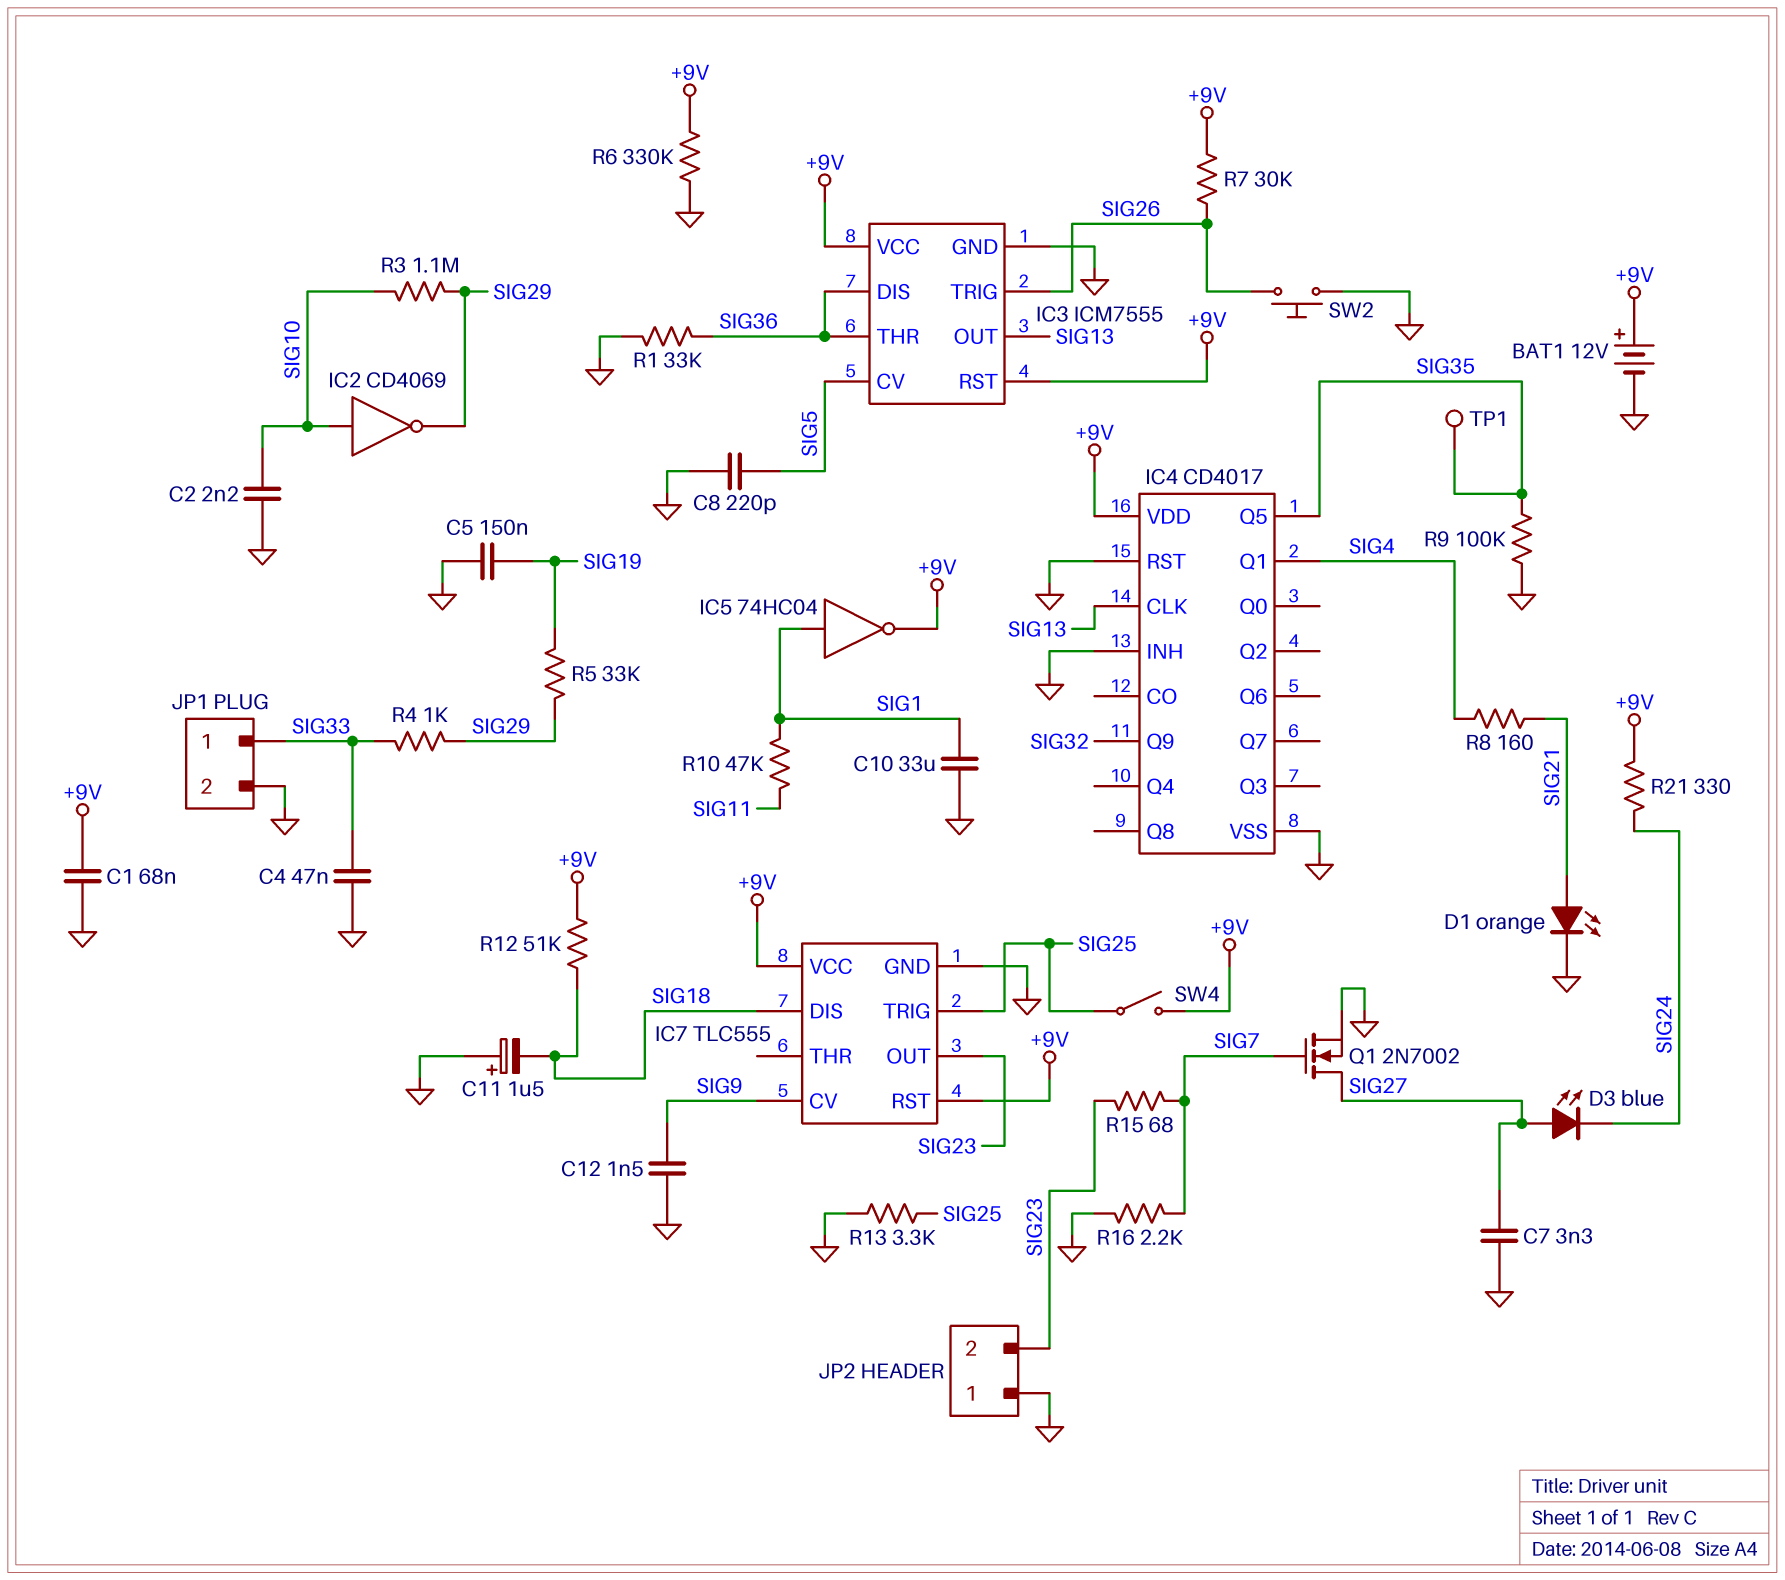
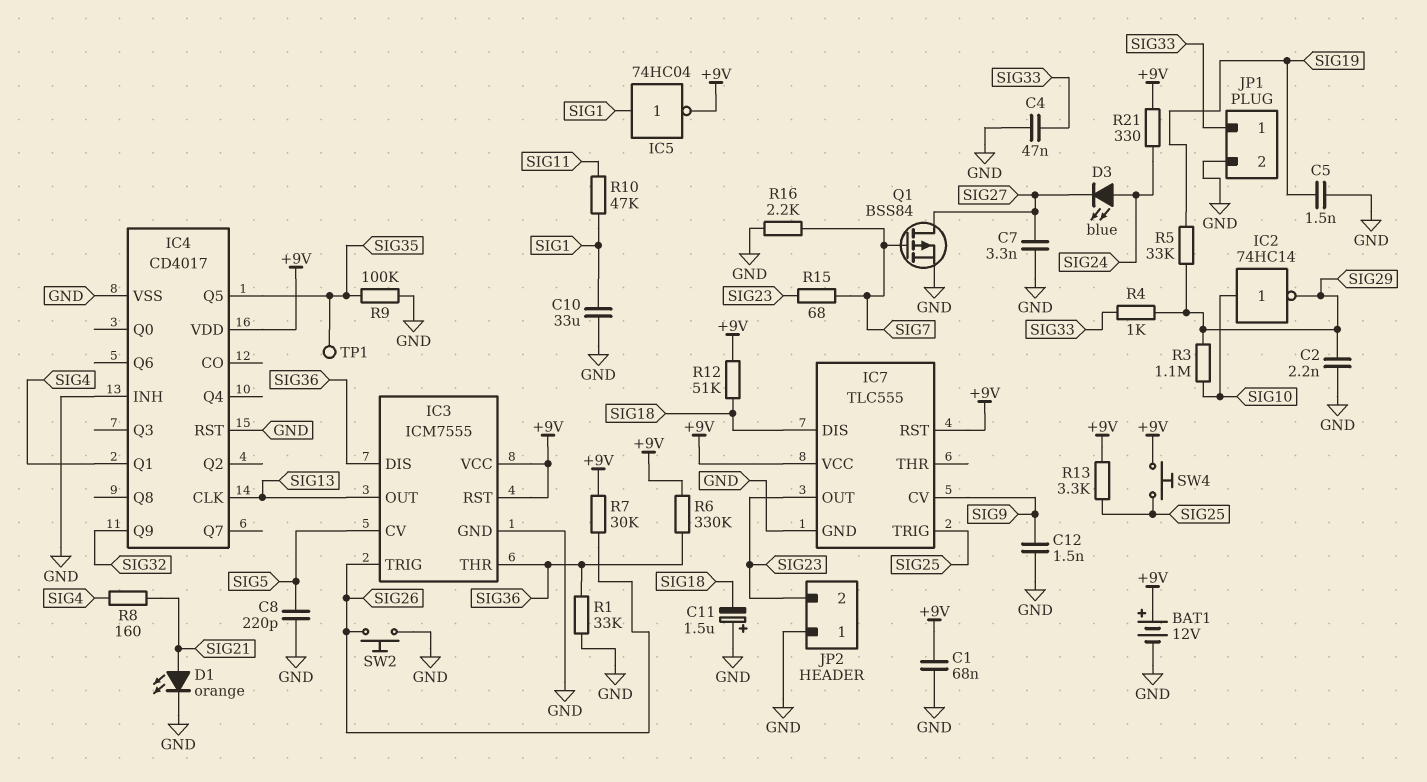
C2: 2.2nF (GND, SIG10) -> 2.2nF (GND, SIG29)
C5: 150nF (GND, SIG19) -> 1.5nF (GND, SIG19)
D3: LED blue (A SIG27, K SIG24) -> LED blue (A SIG24, K SIG27)
IC2: NOT CD4069 (in SIG10, out SIG29) -> NOT 74HC14 (in SIG10, out SIG29)
Q1: NMOS 2N7002 (G SIG7, D SIG27, S GND) -> PMOS BSS84 (G SIG7, D SIG27, S GND)
R6: 330k (+9V, GND) -> 330k (+9V, SIG36)
R13: 3.3k (GND, SIG25) -> 3.3k (+9V, SIG25)
SW4: switch (+9V, SIG25) -> button (+9V, SIG25)

